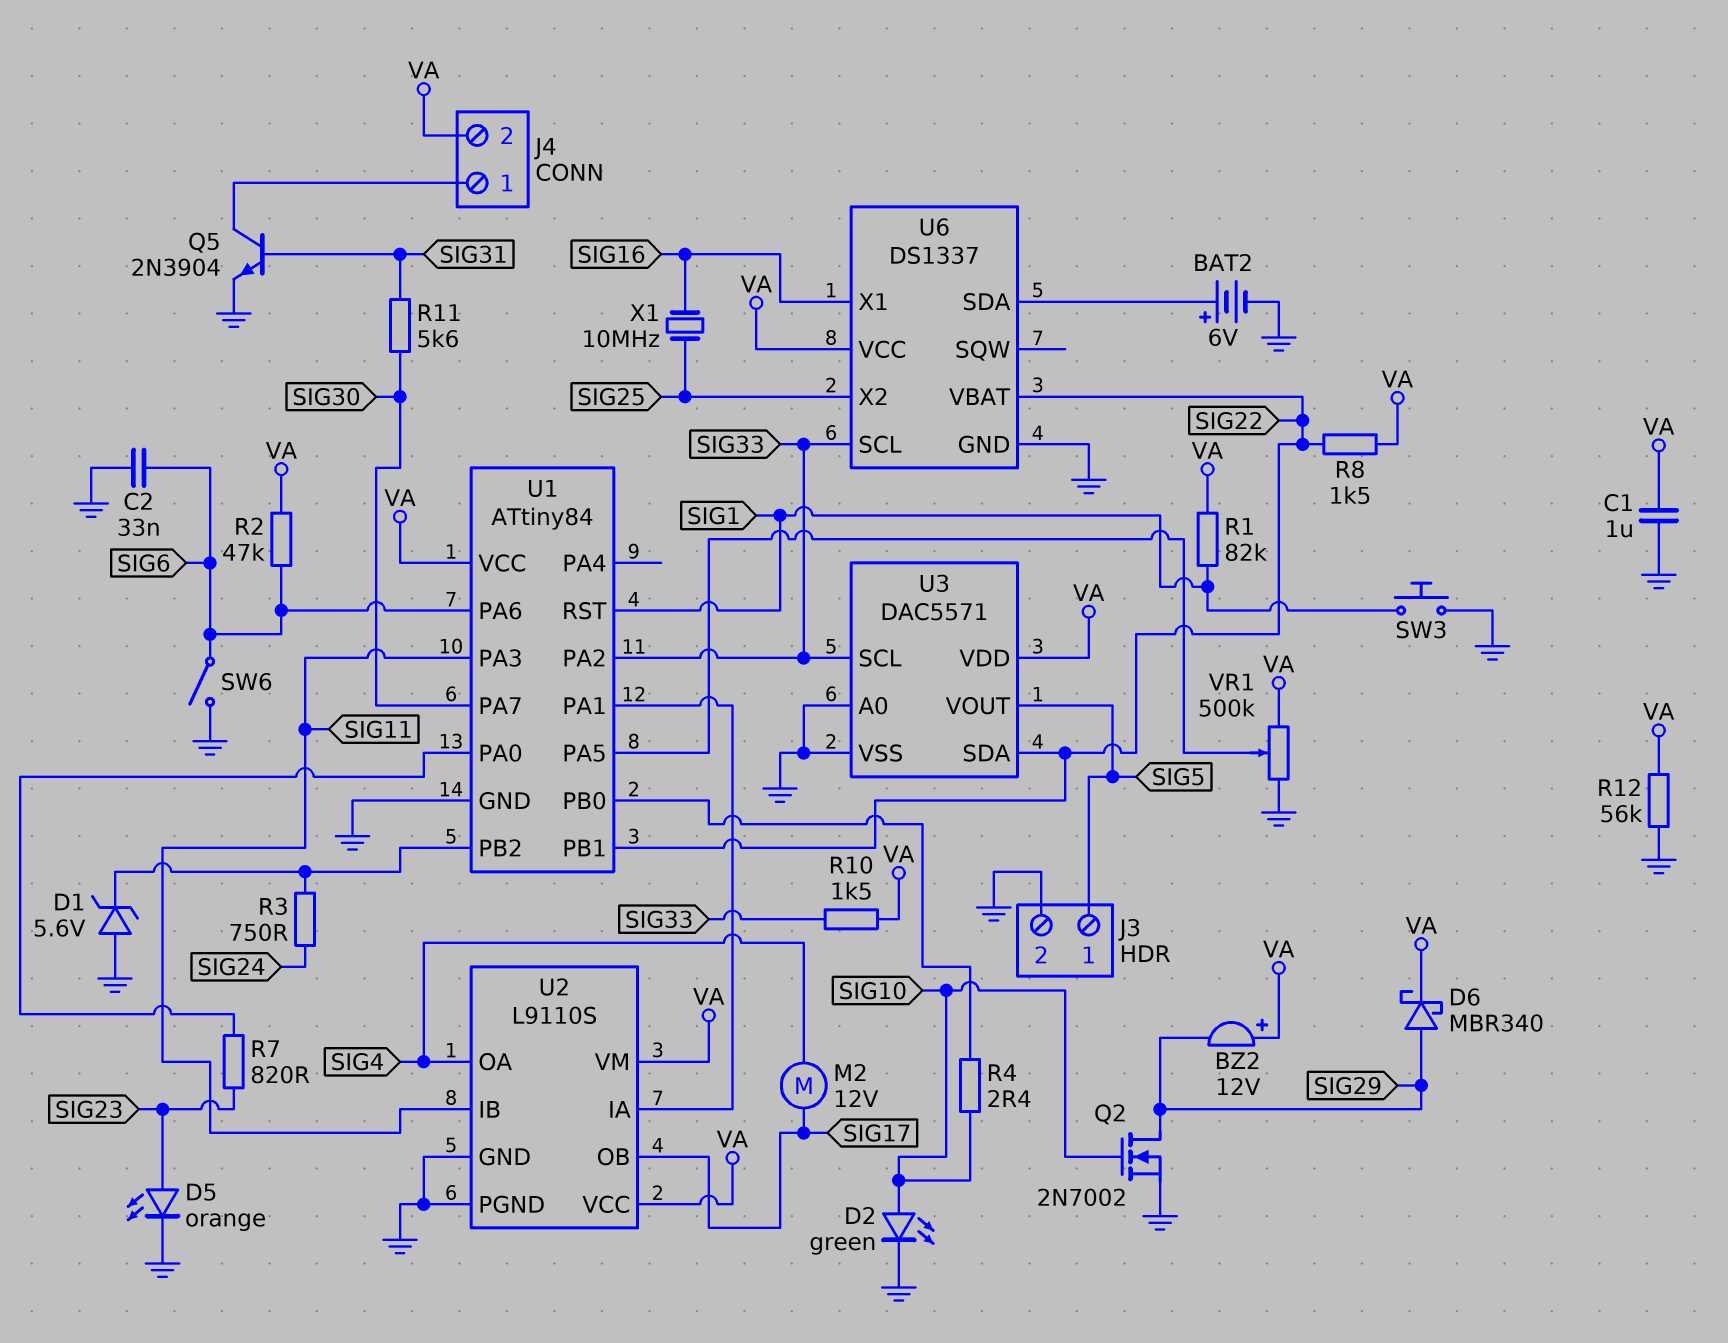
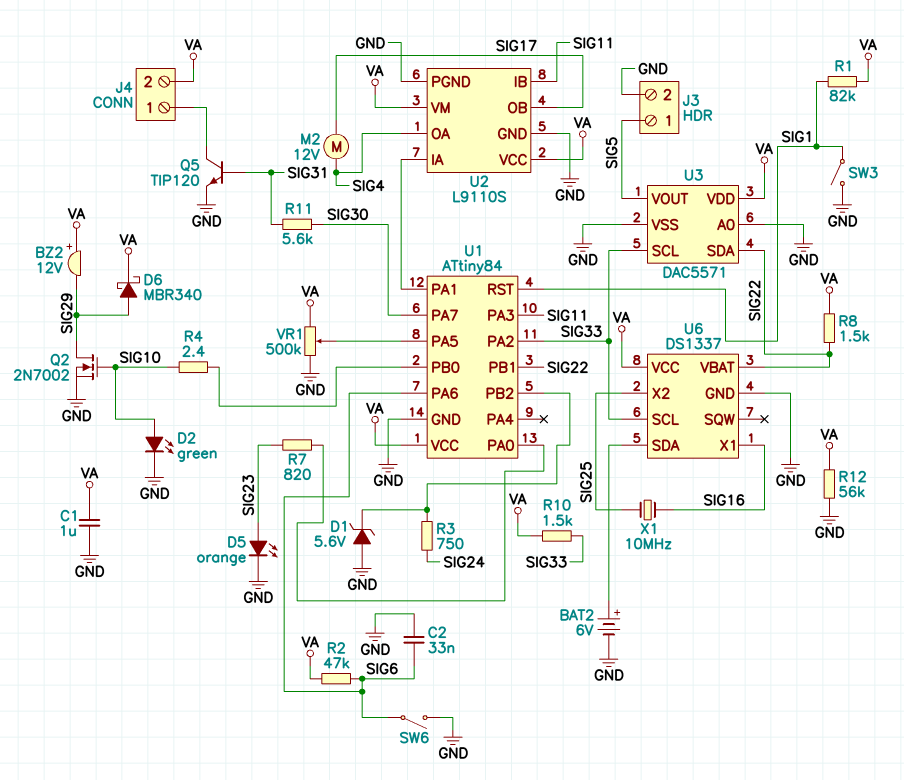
Q5: NPN 2N3904 (B SIG31, C J4/1, E GND) -> NPN TIP120 (B SIG31, C J4/1, E GND)
SW3: button (GND, SIG1) -> switch (GND, SIG1)

